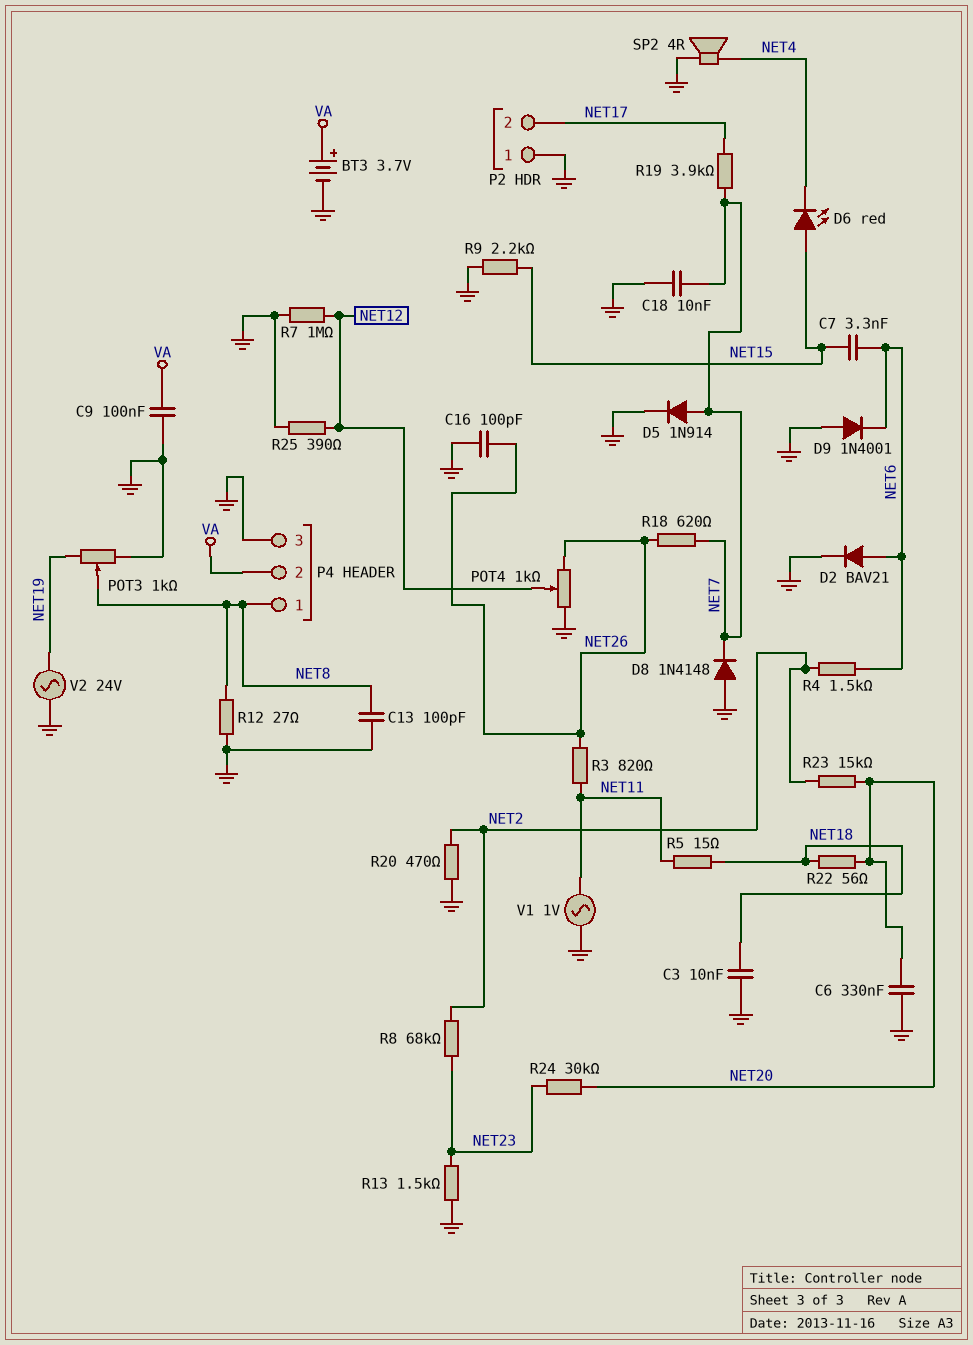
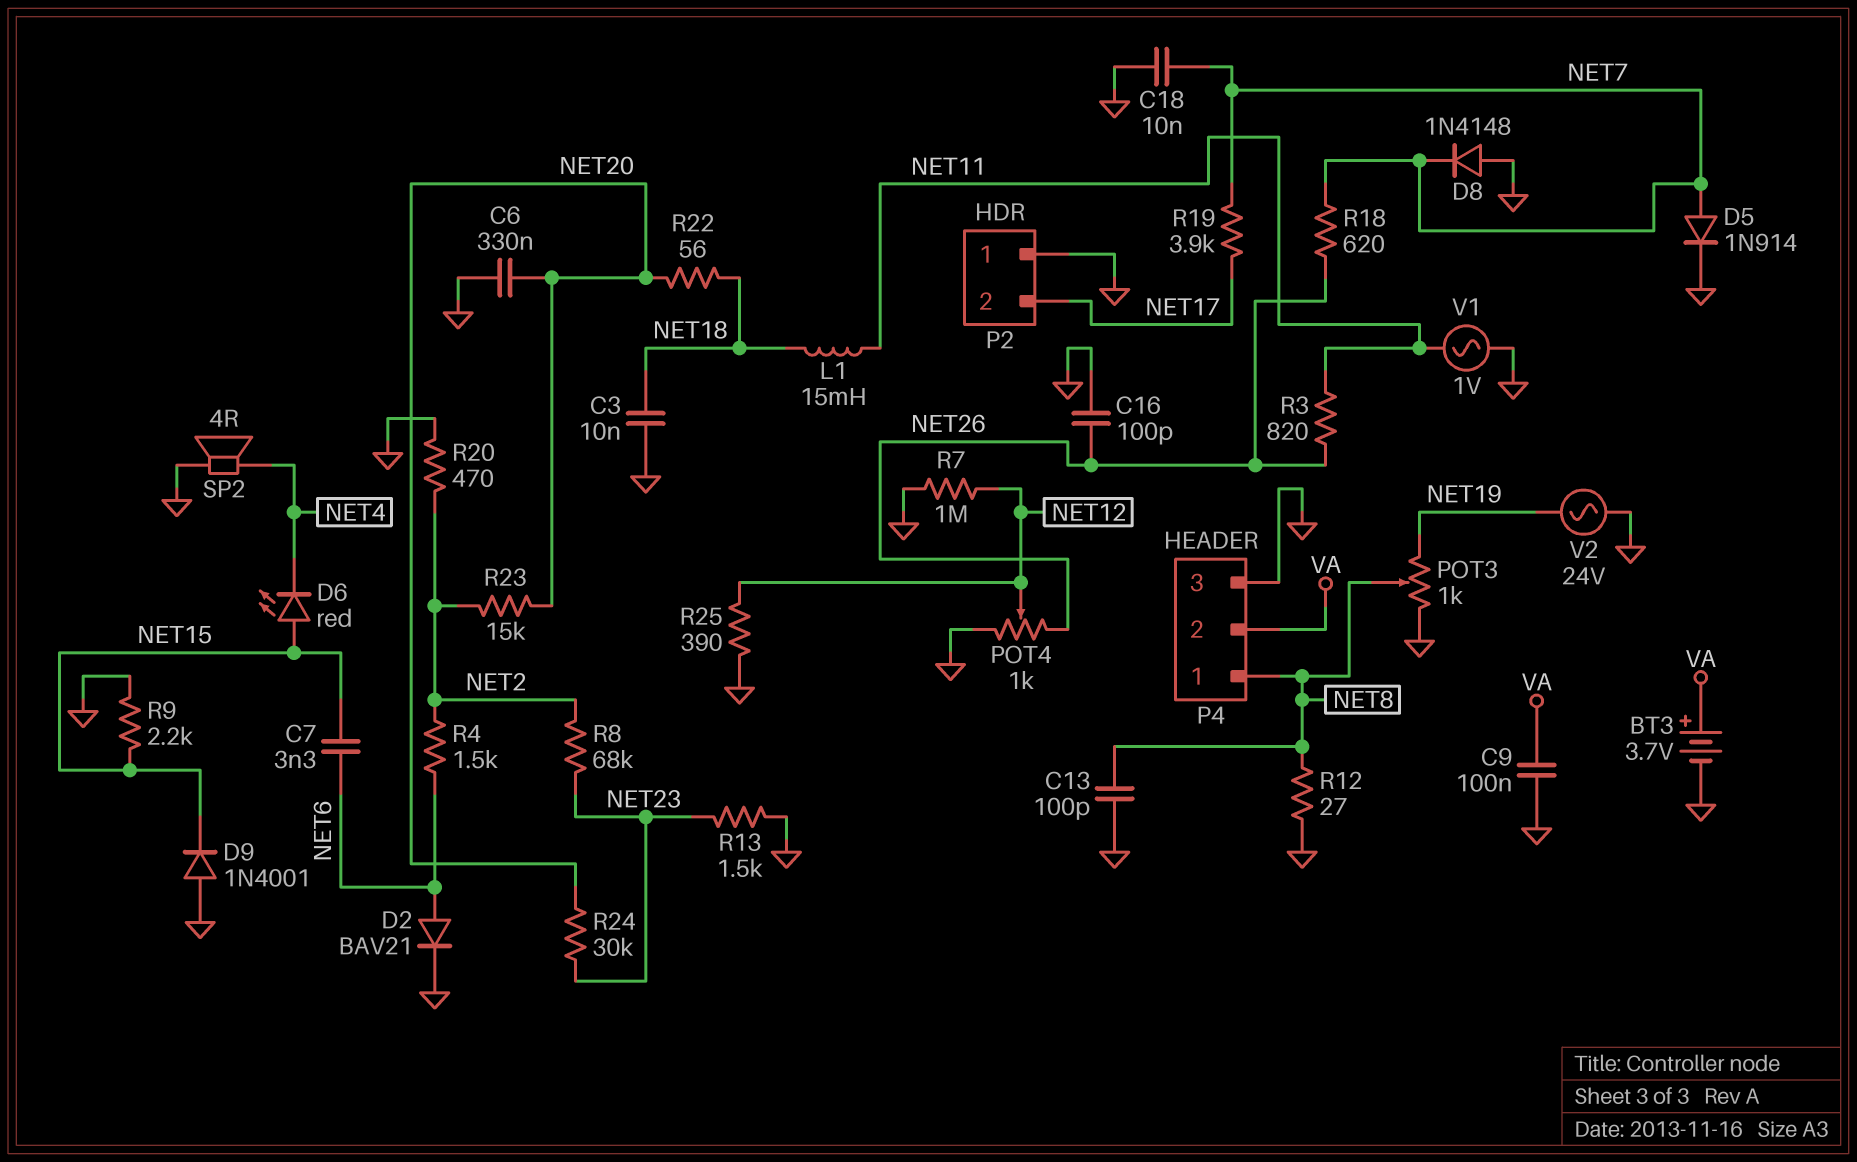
D9: diode 1N4001 (A GND, K NET6) -> diode 1N4001 (A GND, K NET15)
L1: none -> 15mH (NET11, NET18)
R5: 15 (NET11, NET18) -> none

